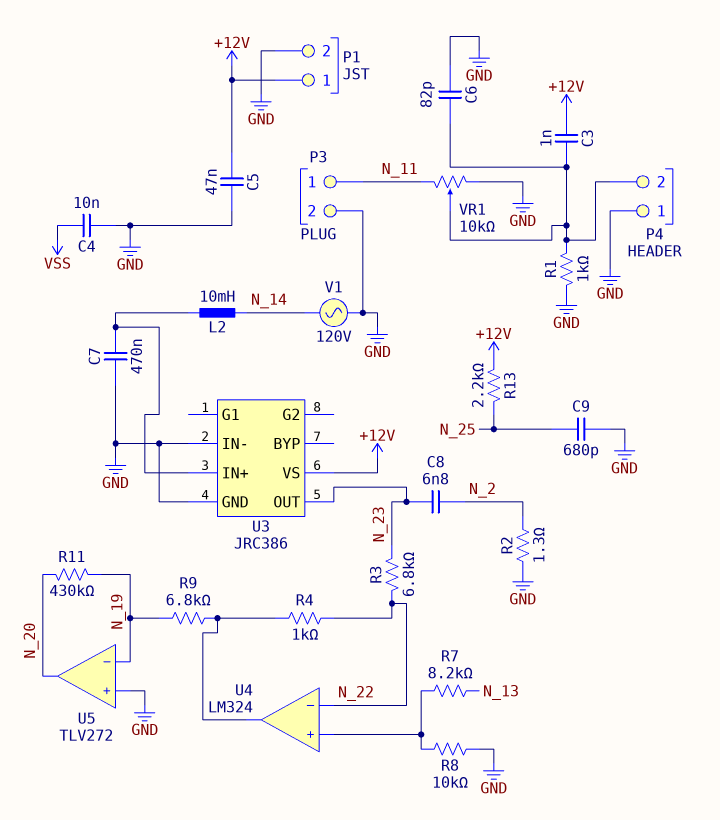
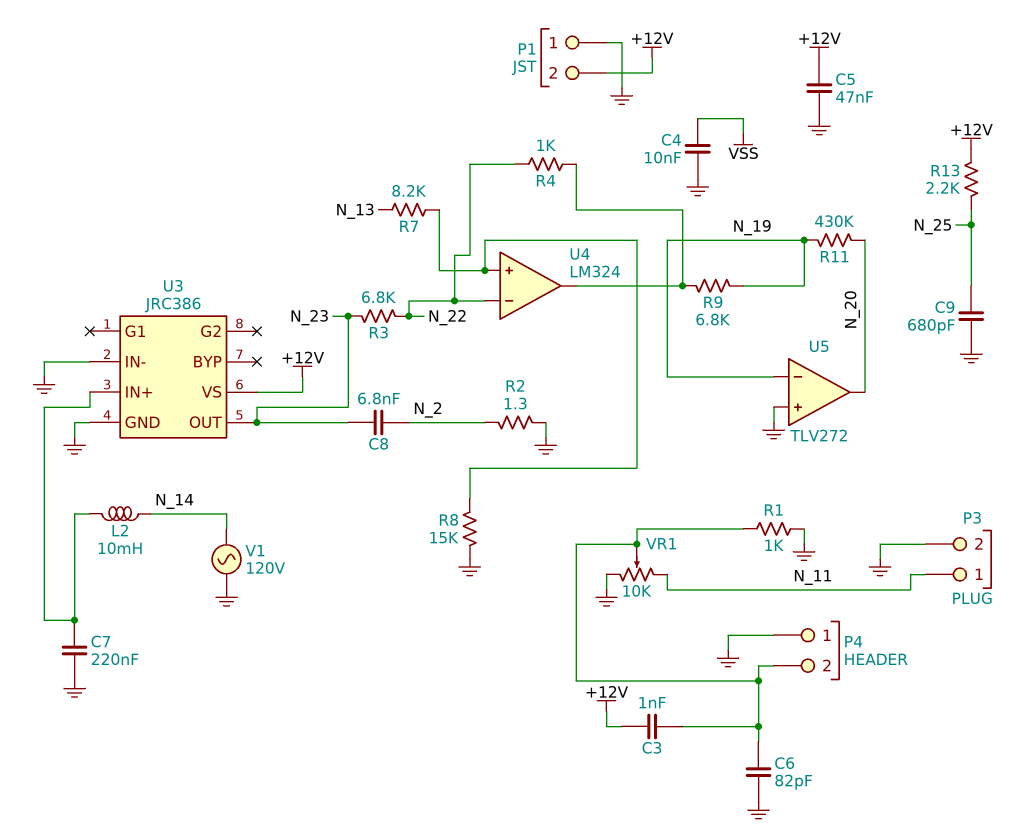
C7: 470nF (GND, U3/IN+) -> 220nF (GND, U3/IN+)
P1 pin 1: +12V -> GND
P1 pin 2: GND -> +12V
R8: 10k (GND, U4/in+) -> 15k (GND, U4/in+)

